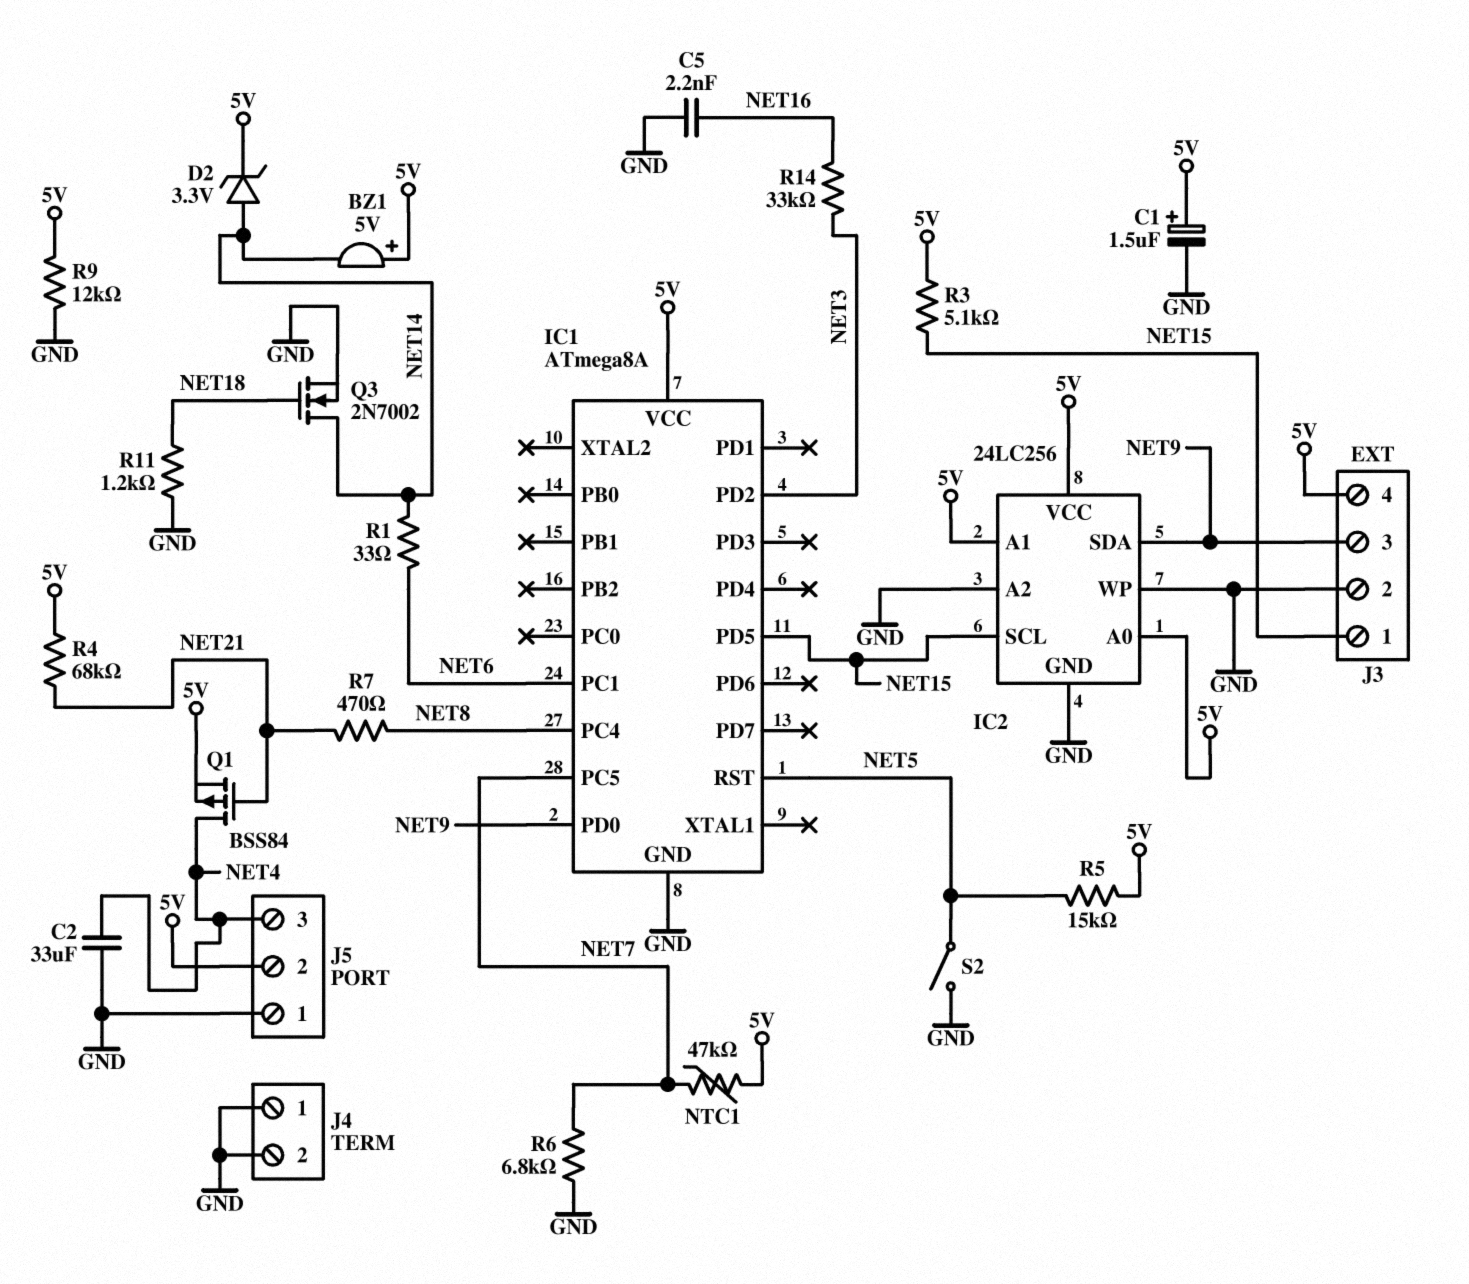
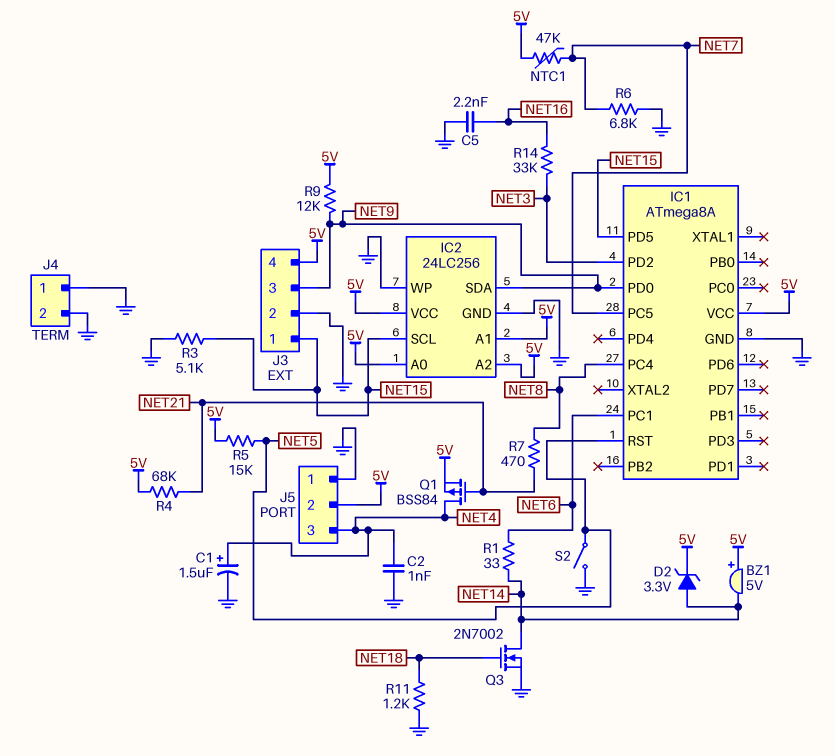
C1: 1.5uF (plus 5V, minus GND) -> 1.5uF (plus NET4, minus GND)
C2: 33uF (GND, NET4) -> 1nF (GND, NET4)
IC2 pin A2: GND -> 5V
R3: 5.1k (5V, NET15) -> 5.1k (GND, NET15)
R9: 12k (5V, GND) -> 12k (5V, NET9)

